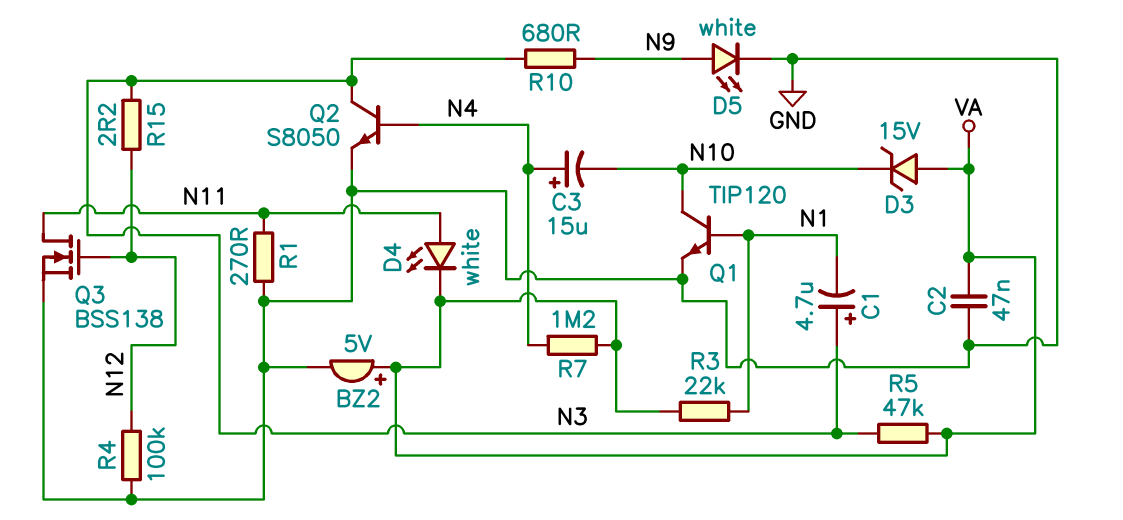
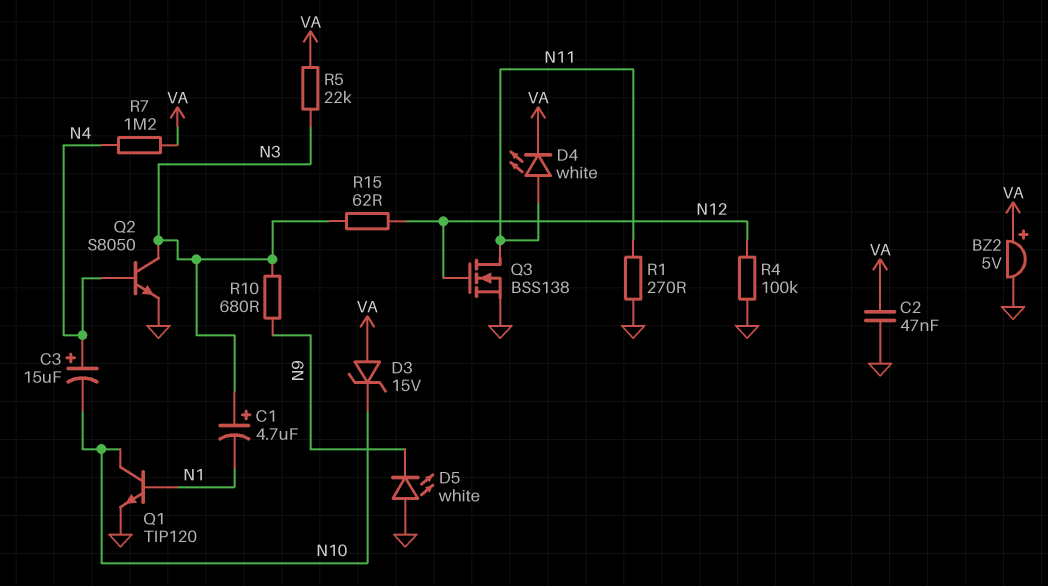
D5: LED white (A N9, K GND) -> LED white (A GND, K N9)
R3: 22k (N1, VA) -> none
R5: 47k (N3, VA) -> 22k (N3, VA)
R15: 2.2 (N3, N12) -> 62 (N3, N12)

